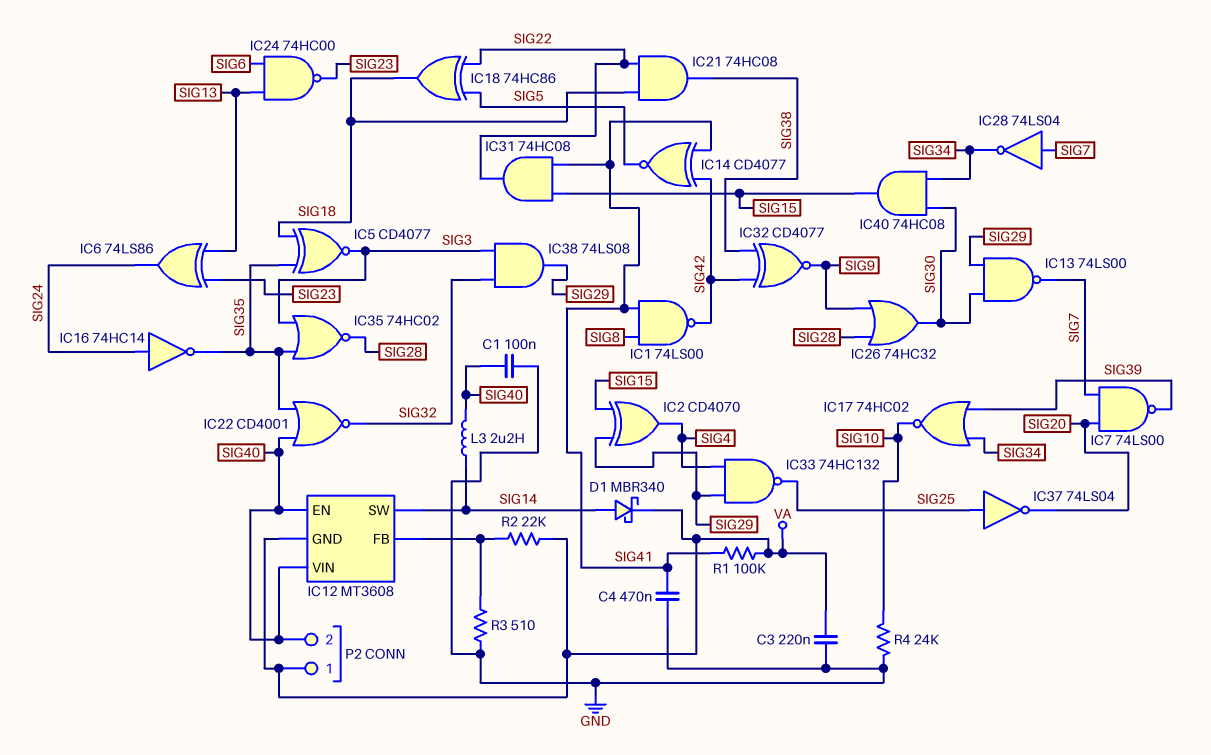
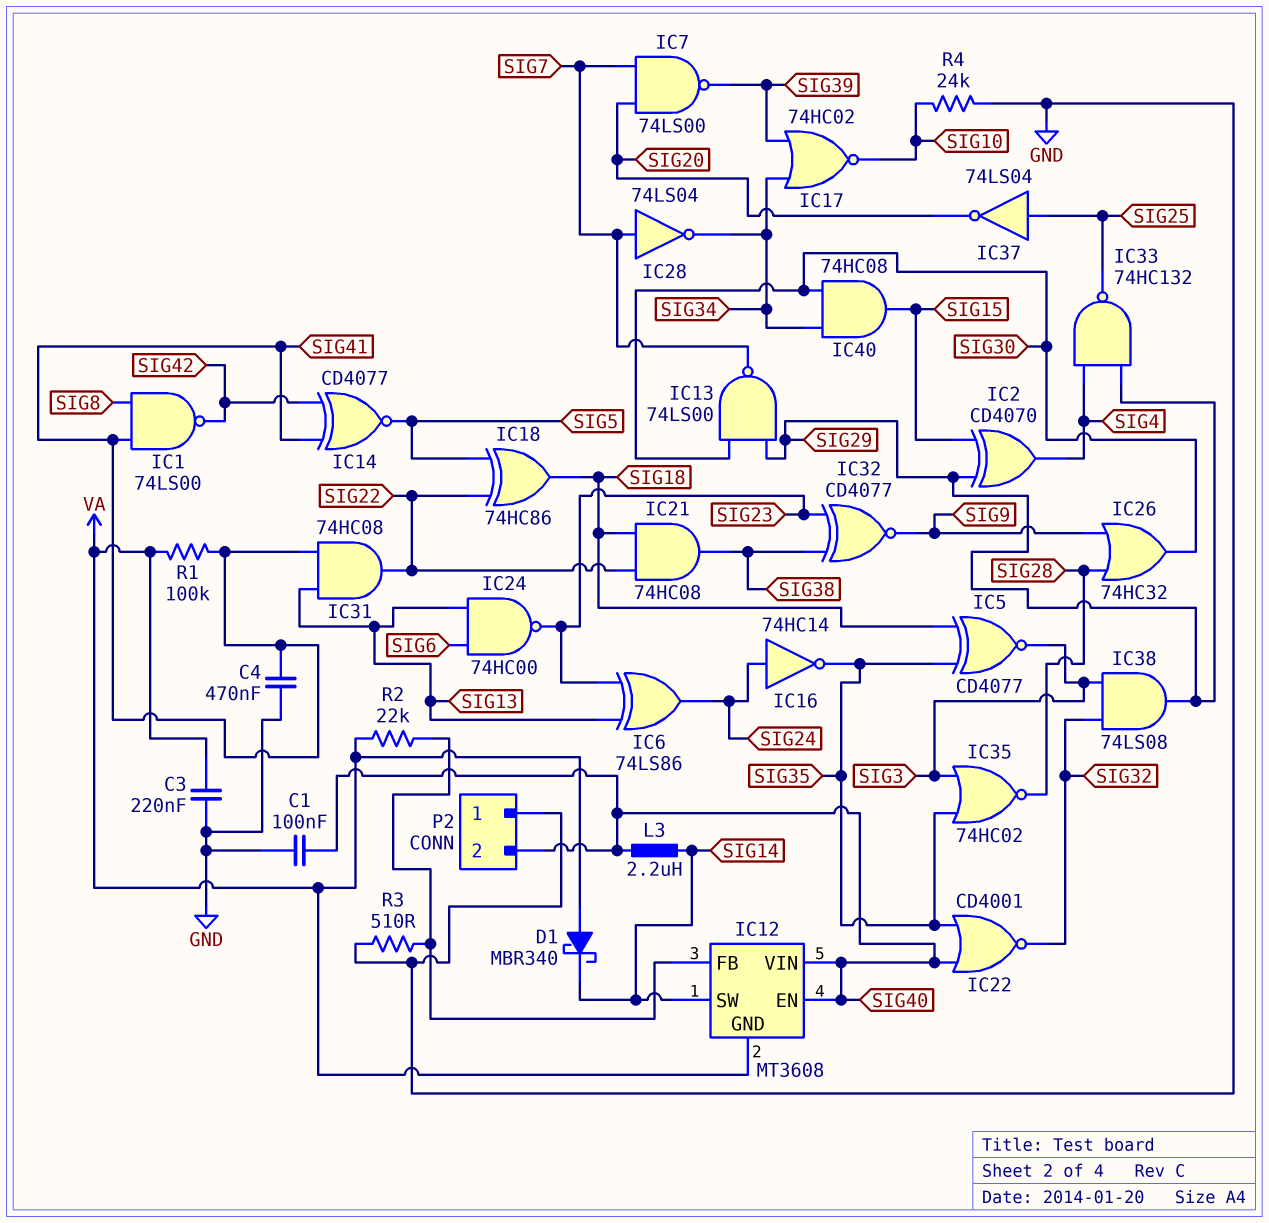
D1: schottky MBR340 (A SIG14, K VA) -> schottky MBR340 (A VA, K SIG14)
IC31: AND 74HC08 (in SIG15, in SIG41, out SIG22) -> AND 74HC08 (in SIG13, in SIG41, out SIG22)
IC32: XNOR CD4077 (in SIG38, in SIG42, out SIG9) -> XNOR CD4077 (in SIG23, in SIG38, out SIG9)
P2 pin 1: VA -> GND

